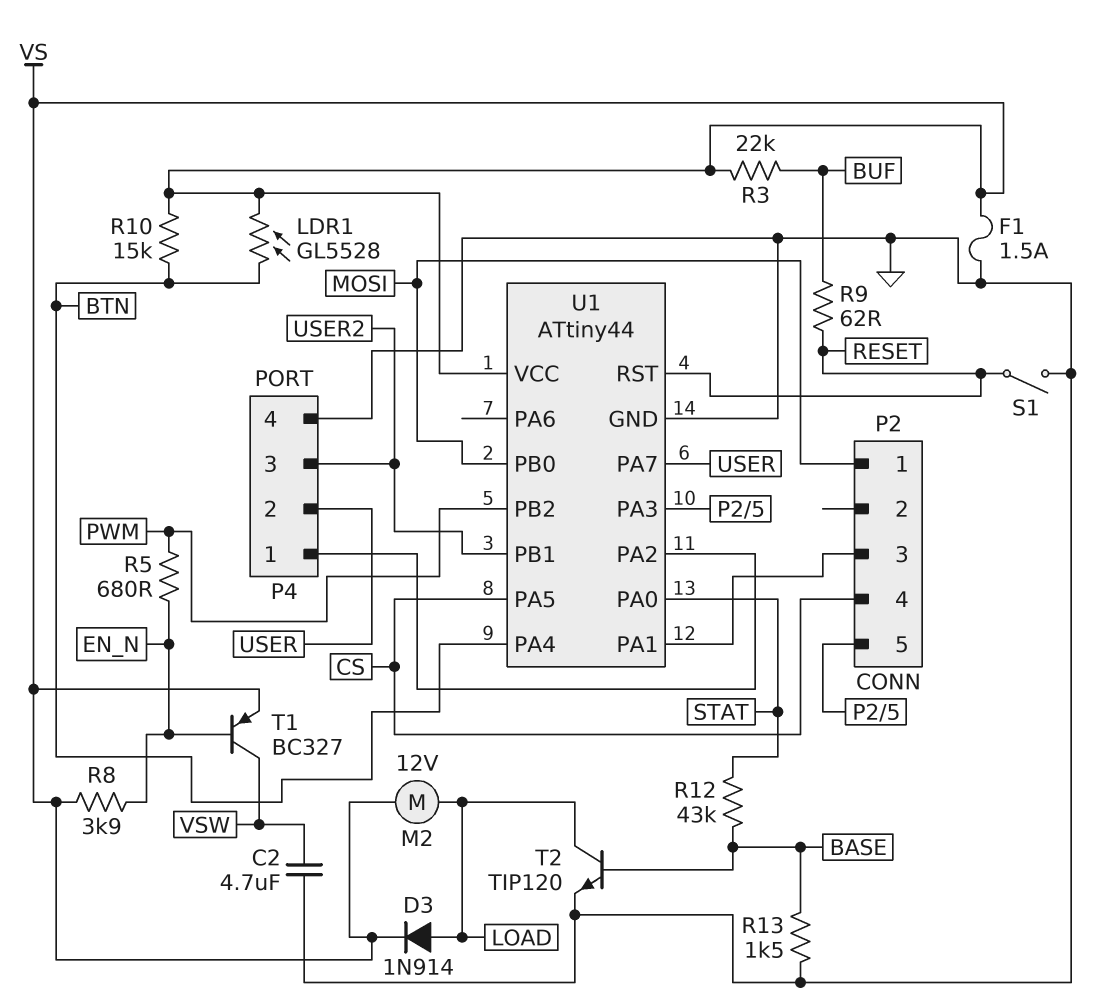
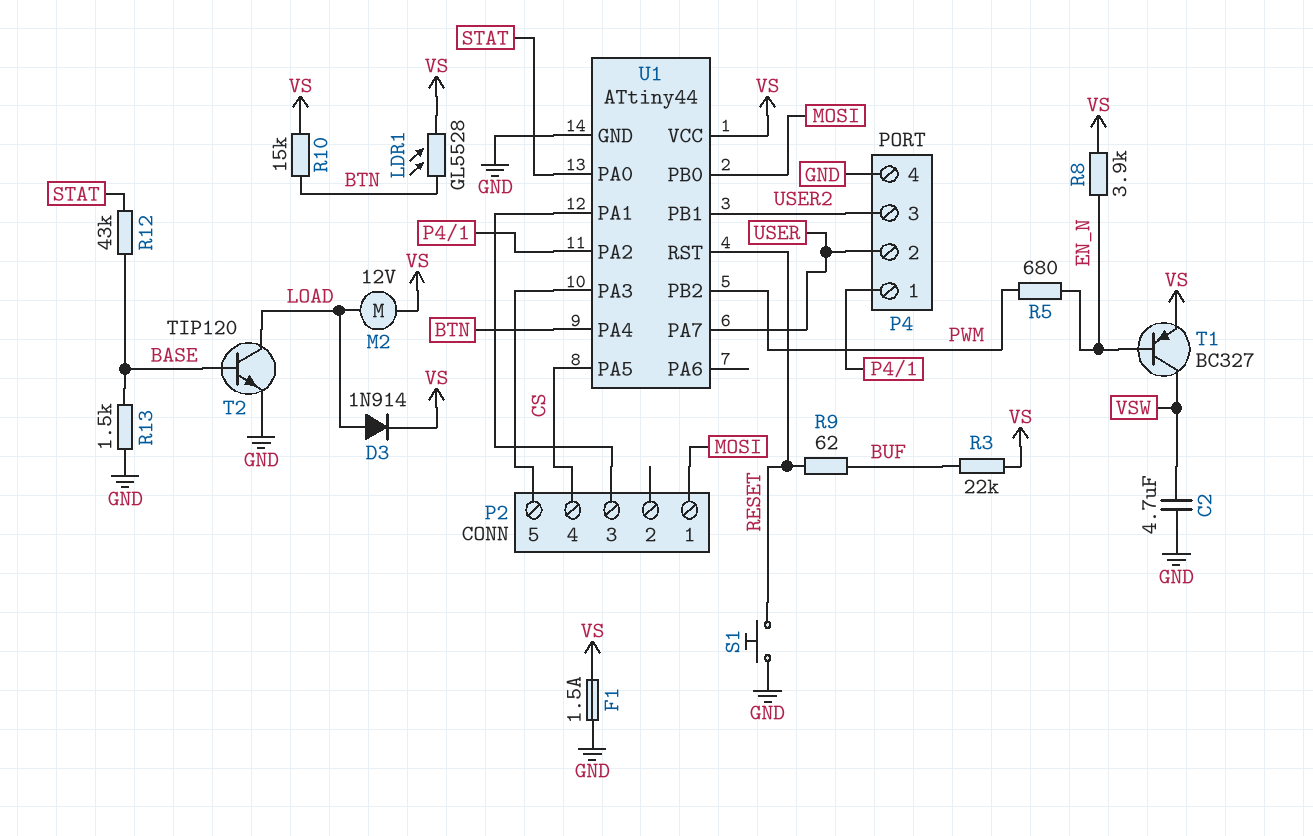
S1: switch (GND, RESET) -> button (GND, RESET)

